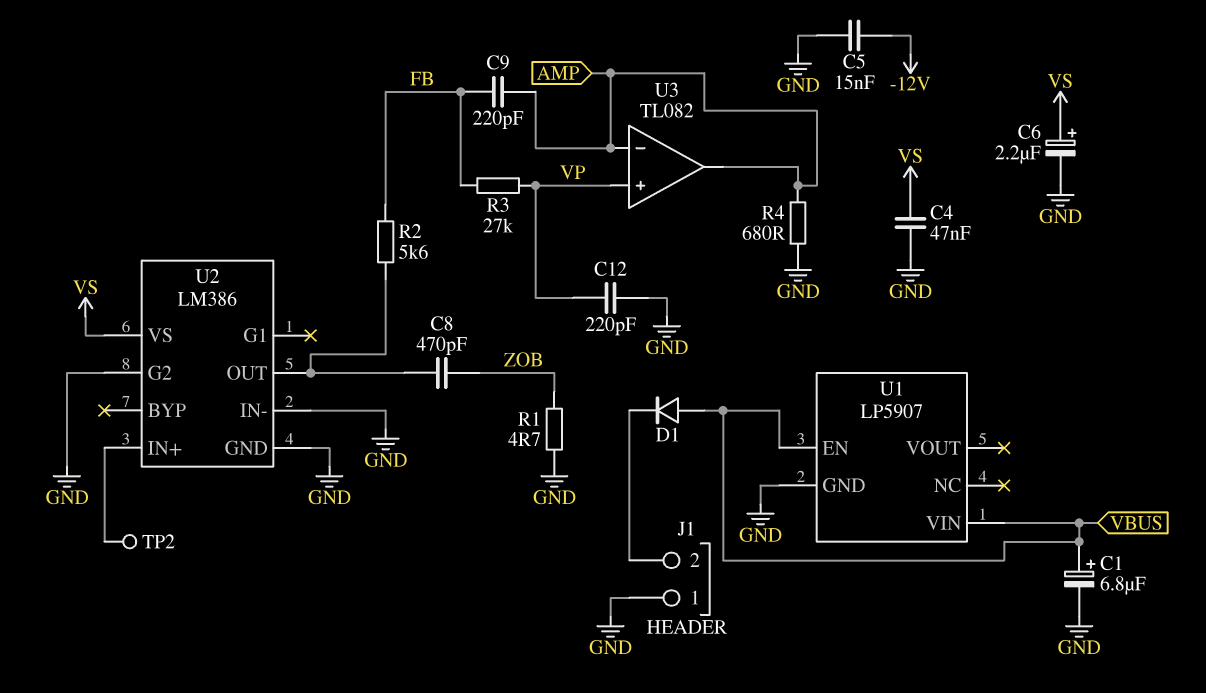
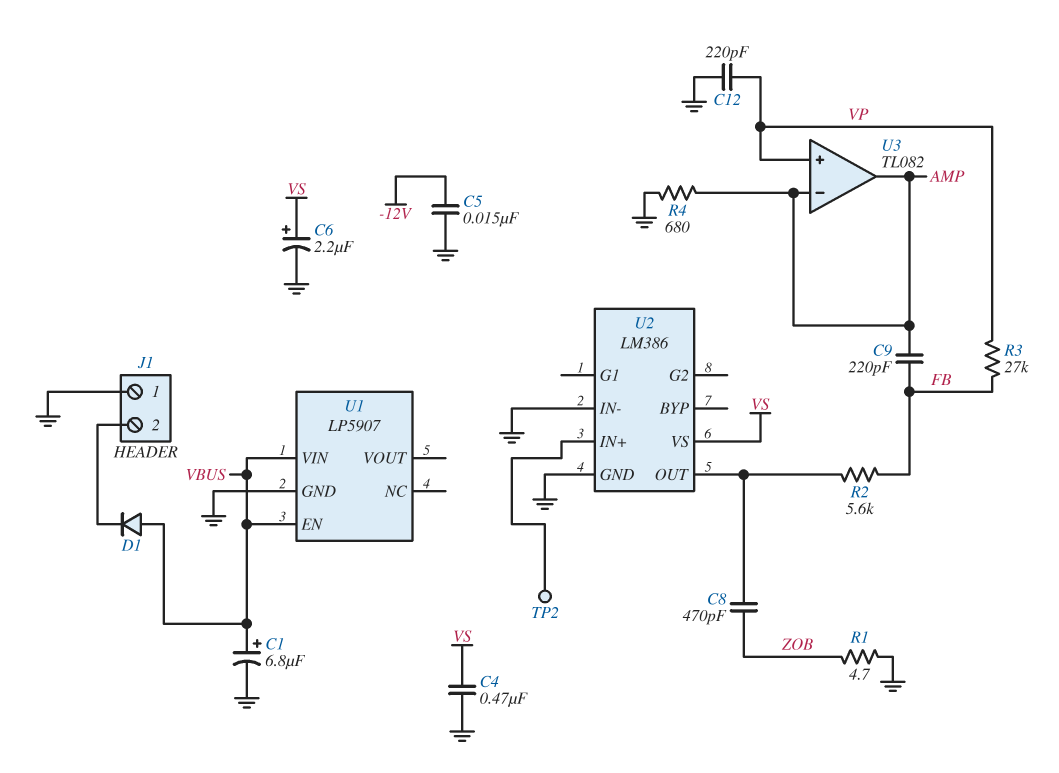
C4: 47nF (GND, VS) -> 470nF (GND, VS)
U2 pin G2: GND -> none

